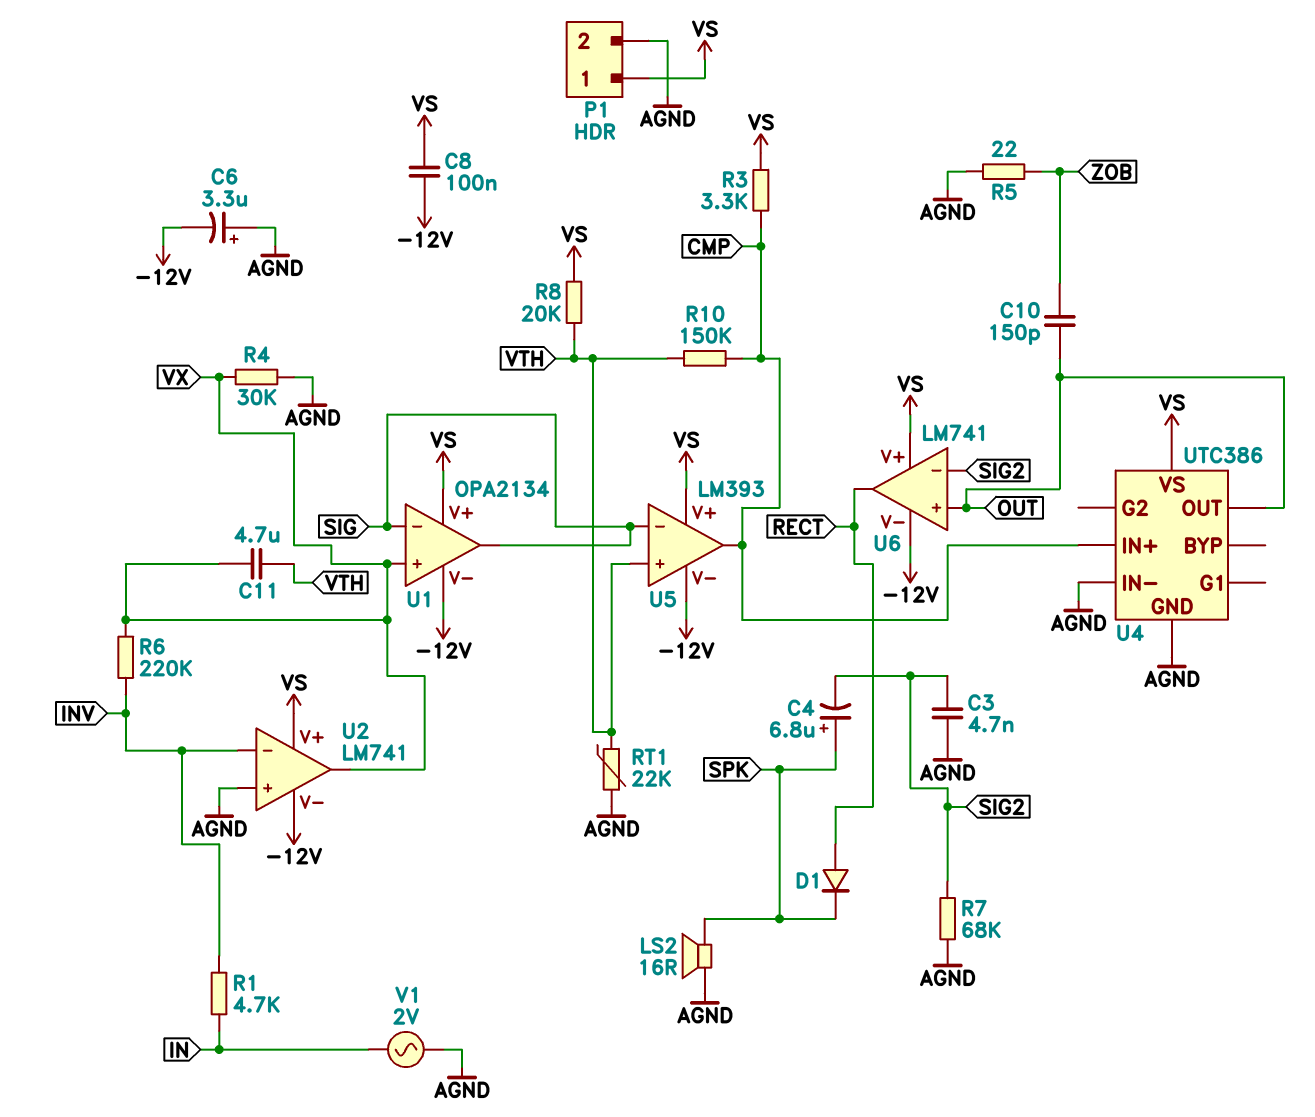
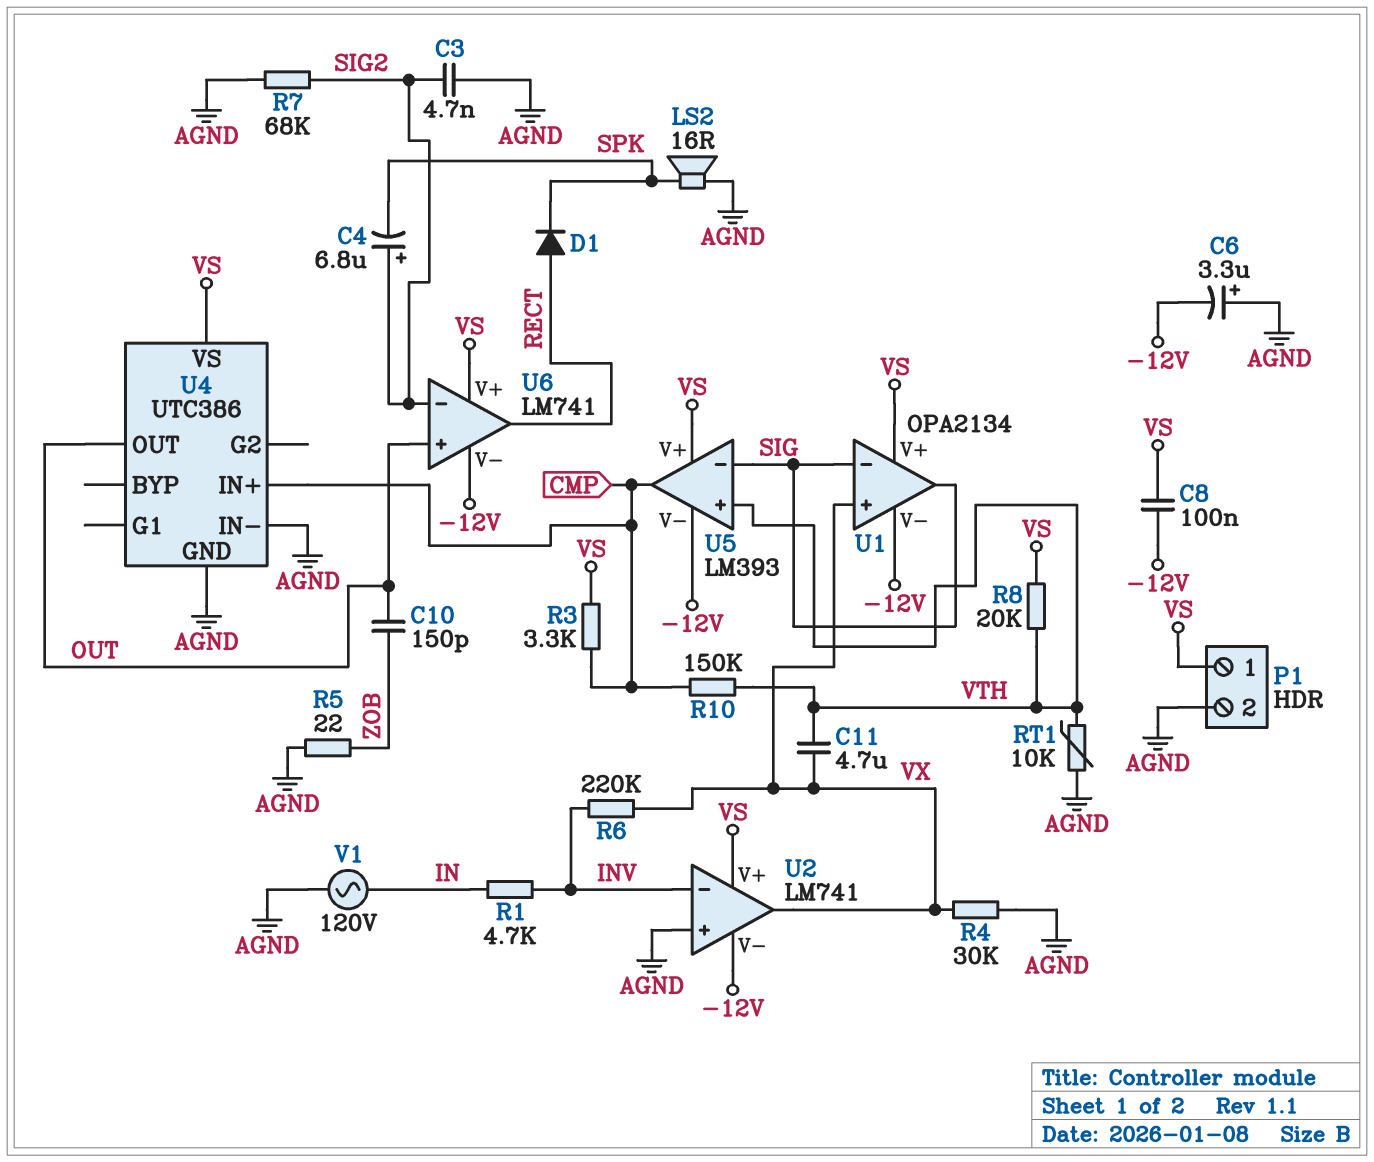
C4: 6.8uF (plus SPK, minus SIG2) -> 6.8uF (plus SIG2, minus SPK)
RT1: 22k (AGND, VTH) -> 10k (AGND, VTH)
V1: AC 2V (AGND, IN) -> AC 120V (AGND, IN)

